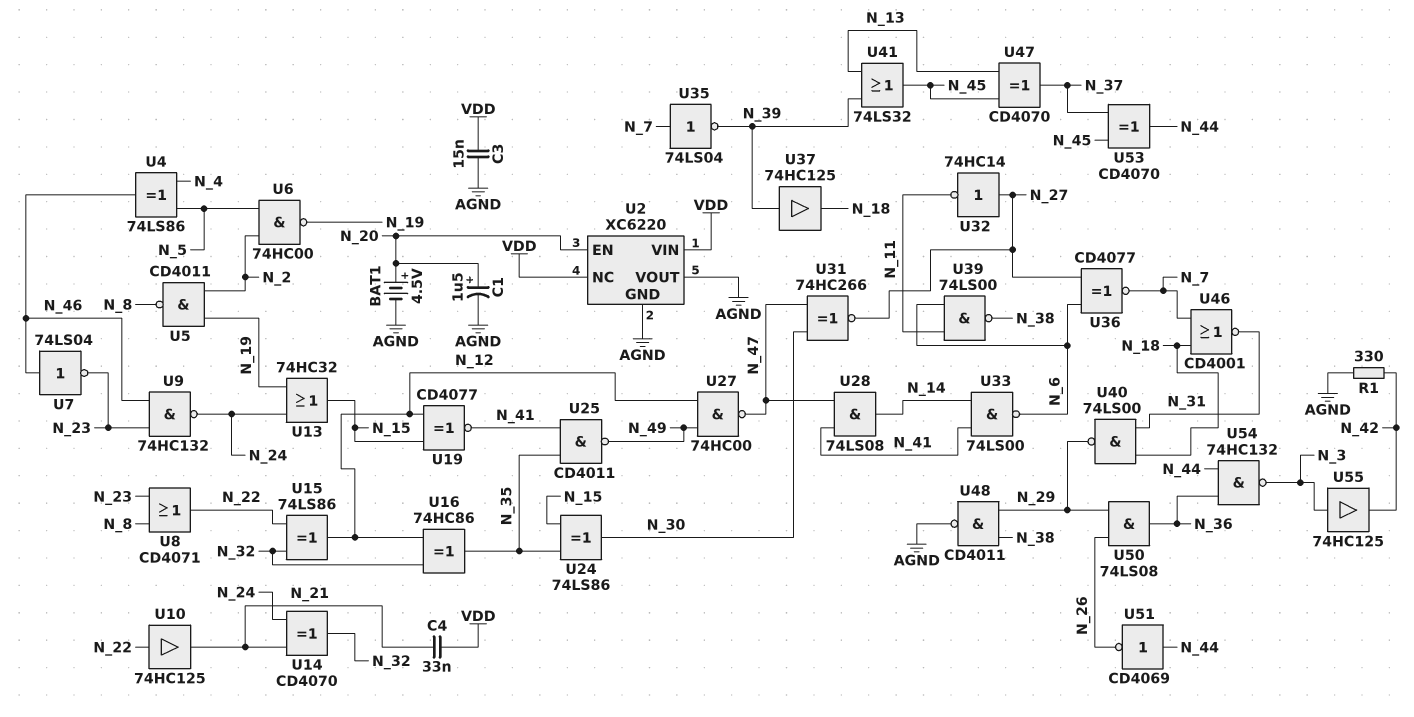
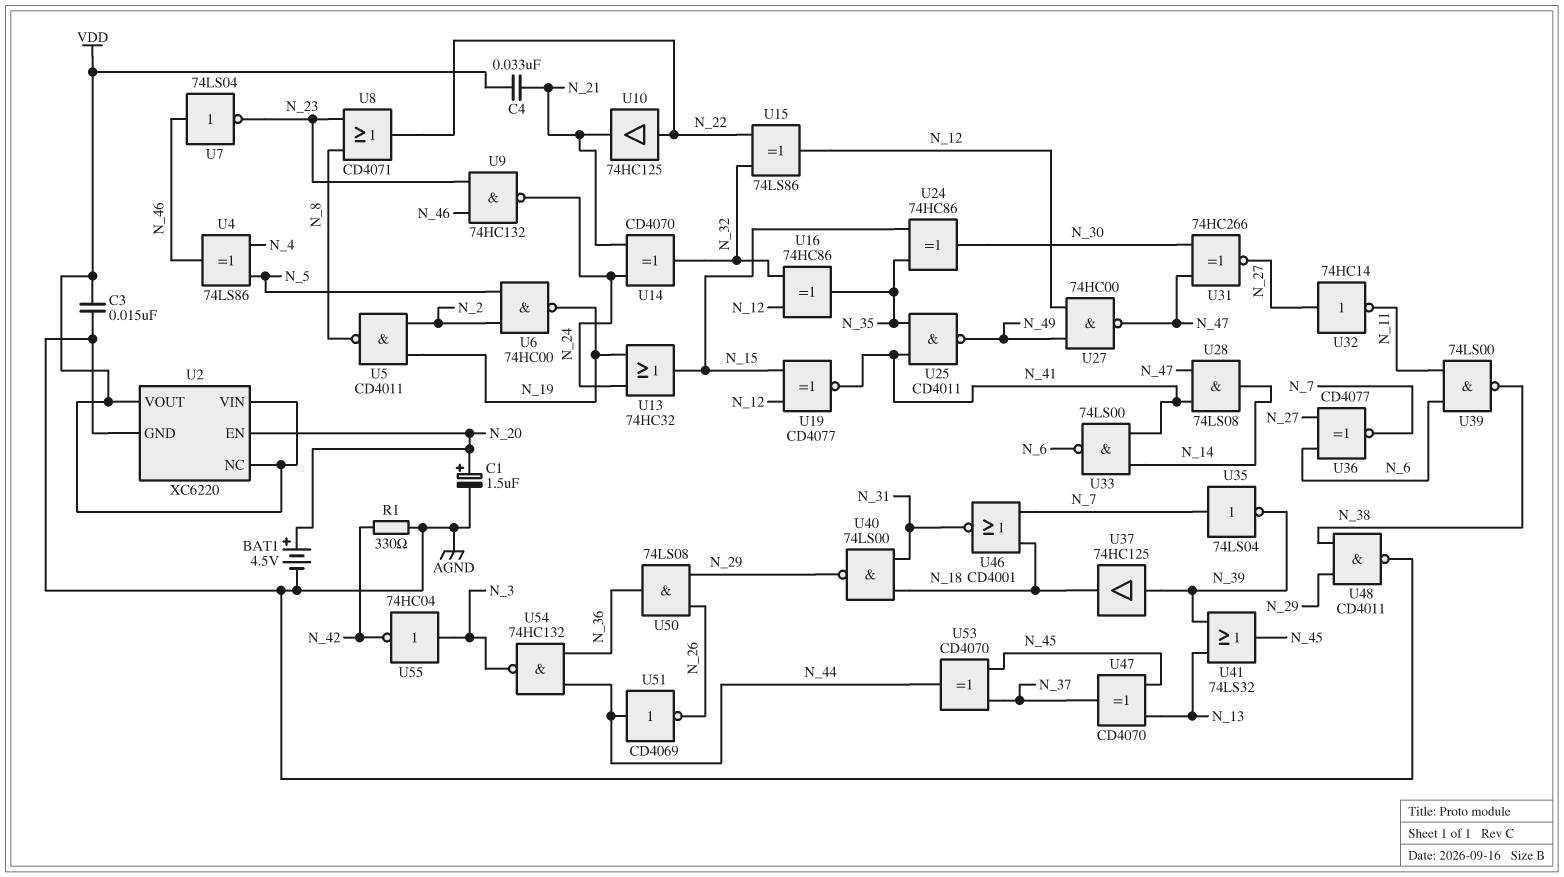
U2 pin VOUT: AGND -> VDD
U24: XOR 74LS86 (in N_15, in N_35, out N_30) -> XOR 74HC86 (in N_15, in N_35, out N_30)
U55: buffer 74HC125 (in N_3, out N_42) -> NOT 74HC04 (in N_3, out N_42)

